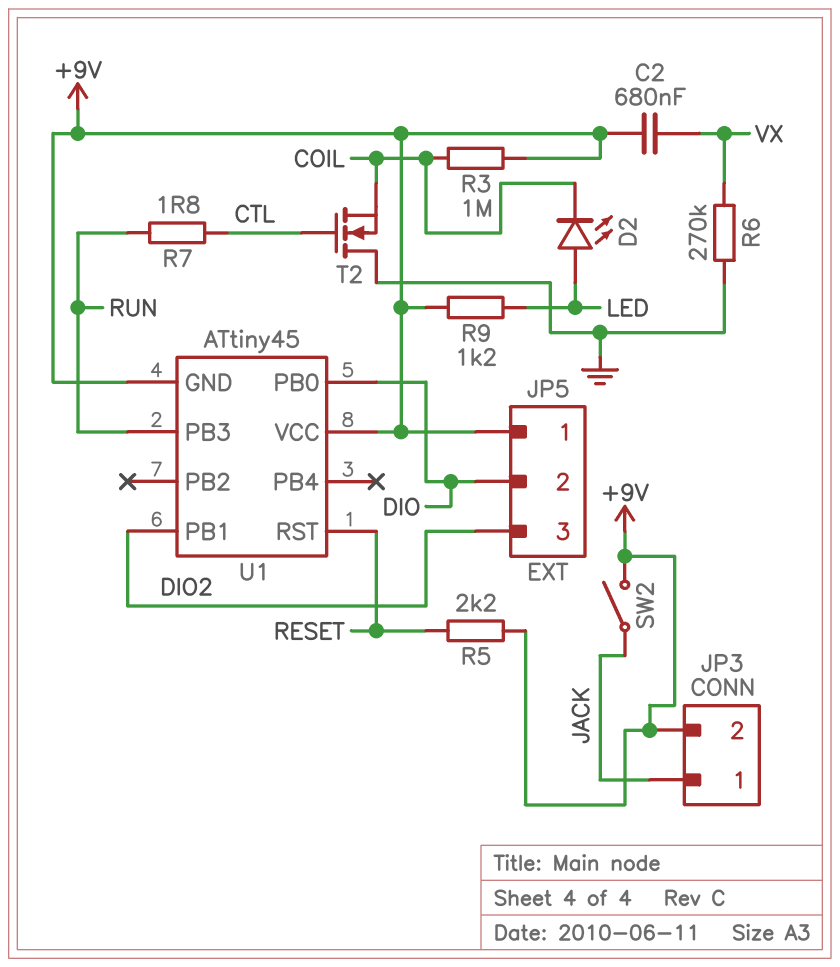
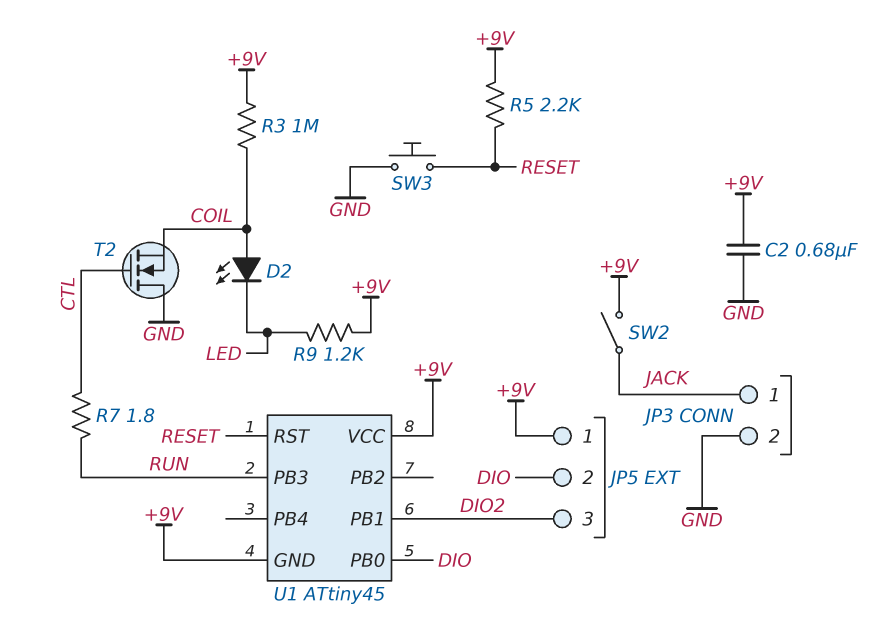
C2: 680nF (+9V, VX) -> 680nF (+9V, GND)
D2: LED (A LED, K COIL) -> LED (A COIL, K LED)
JP3 pin 2: +9V -> GND
R6: 270k (GND, VX) -> none
SW3: none -> button (GND, RESET)

